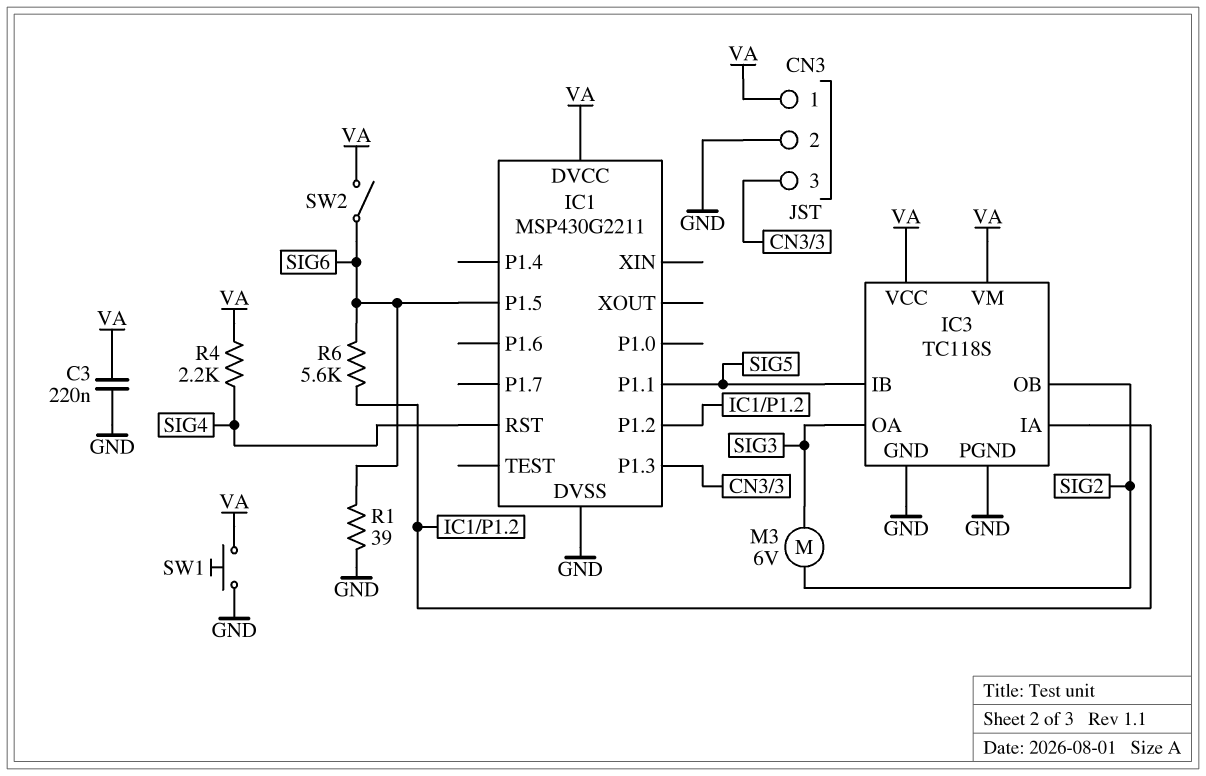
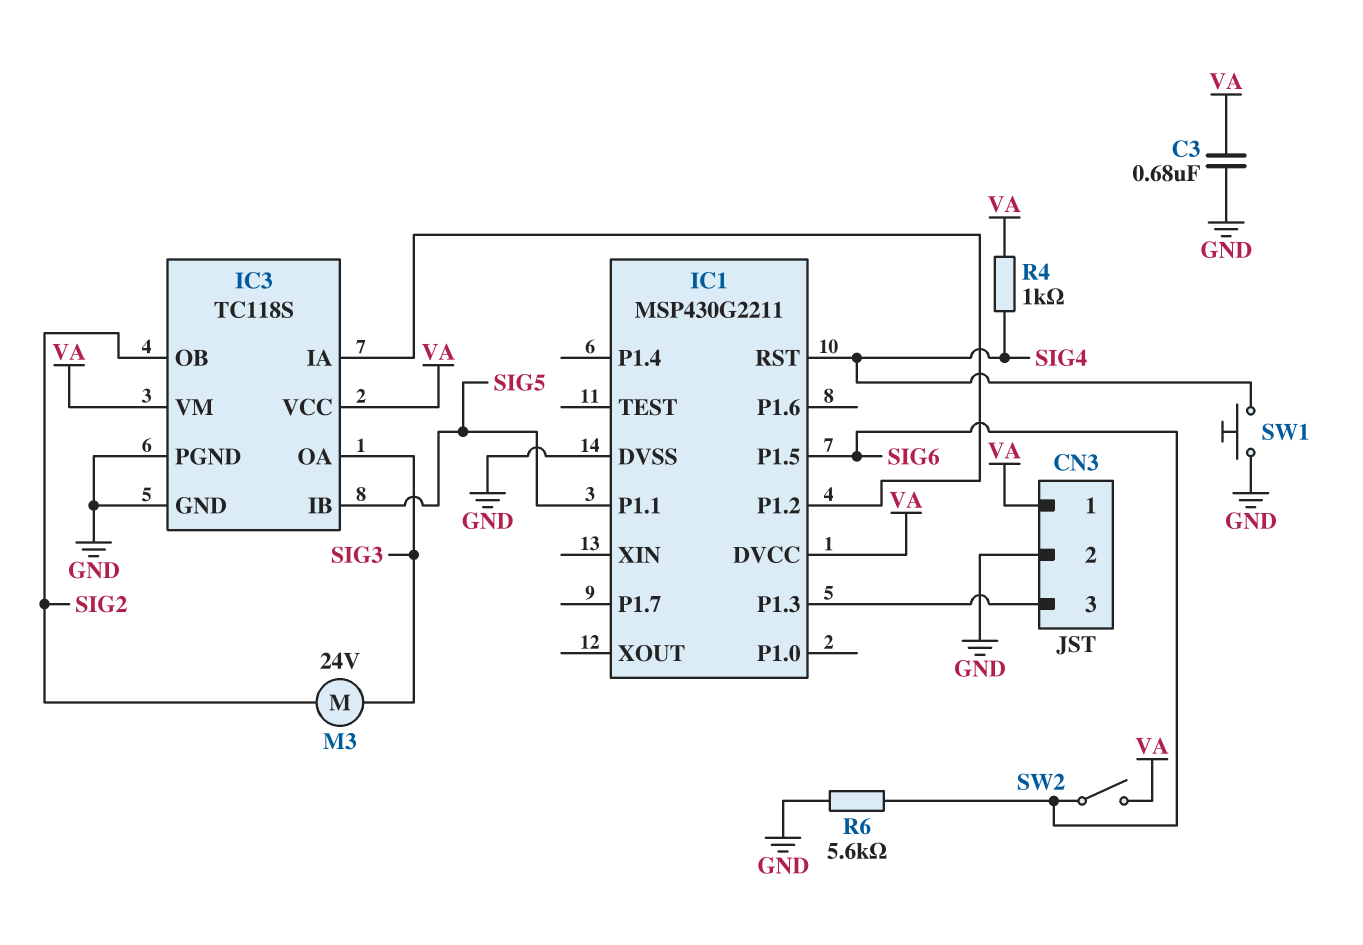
C3: 220nF (GND, VA) -> 680nF (GND, VA)
M3: motor 6V (SIG2, SIG3) -> motor 24V (SIG2, SIG3)
R1: 39 (GND, SIG6) -> none
R4: 2.2k (SIG4, VA) -> 1k (SIG4, VA)
R6: 5.6k (IC1/P1.2, SIG6) -> 5.6k (GND, SIG6)
SW1: button (GND, VA) -> button (GND, SIG4)

